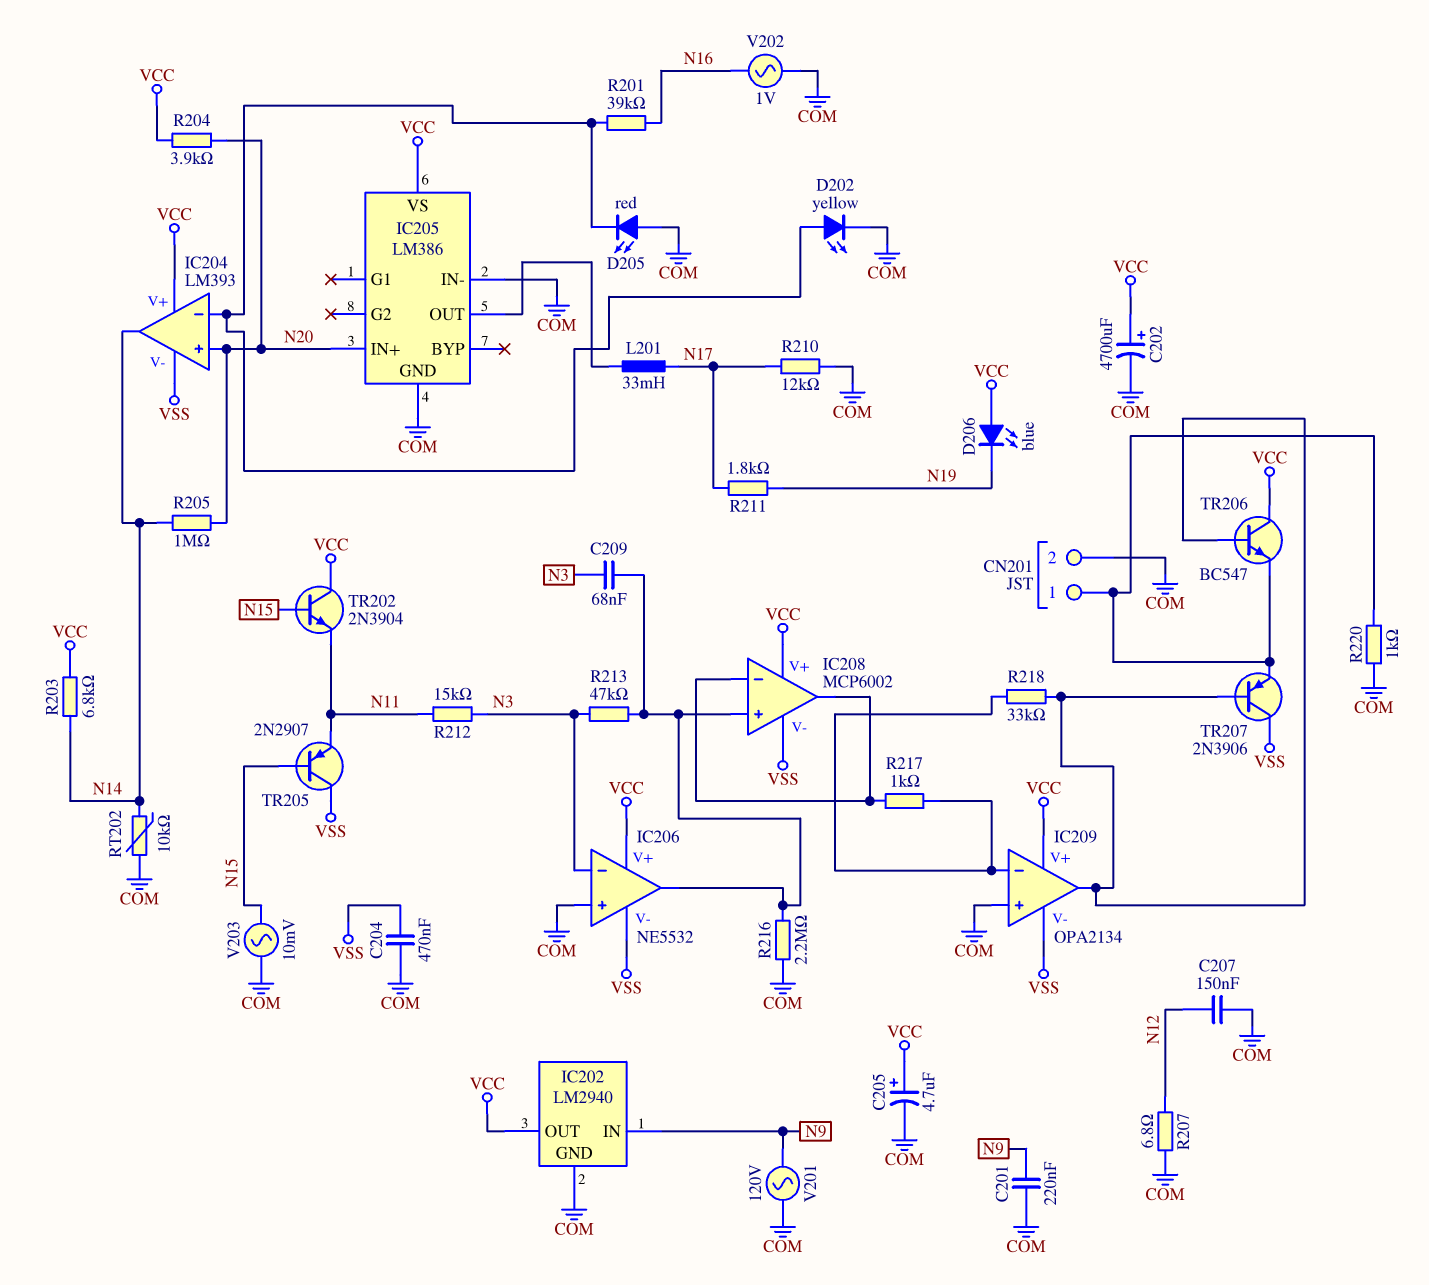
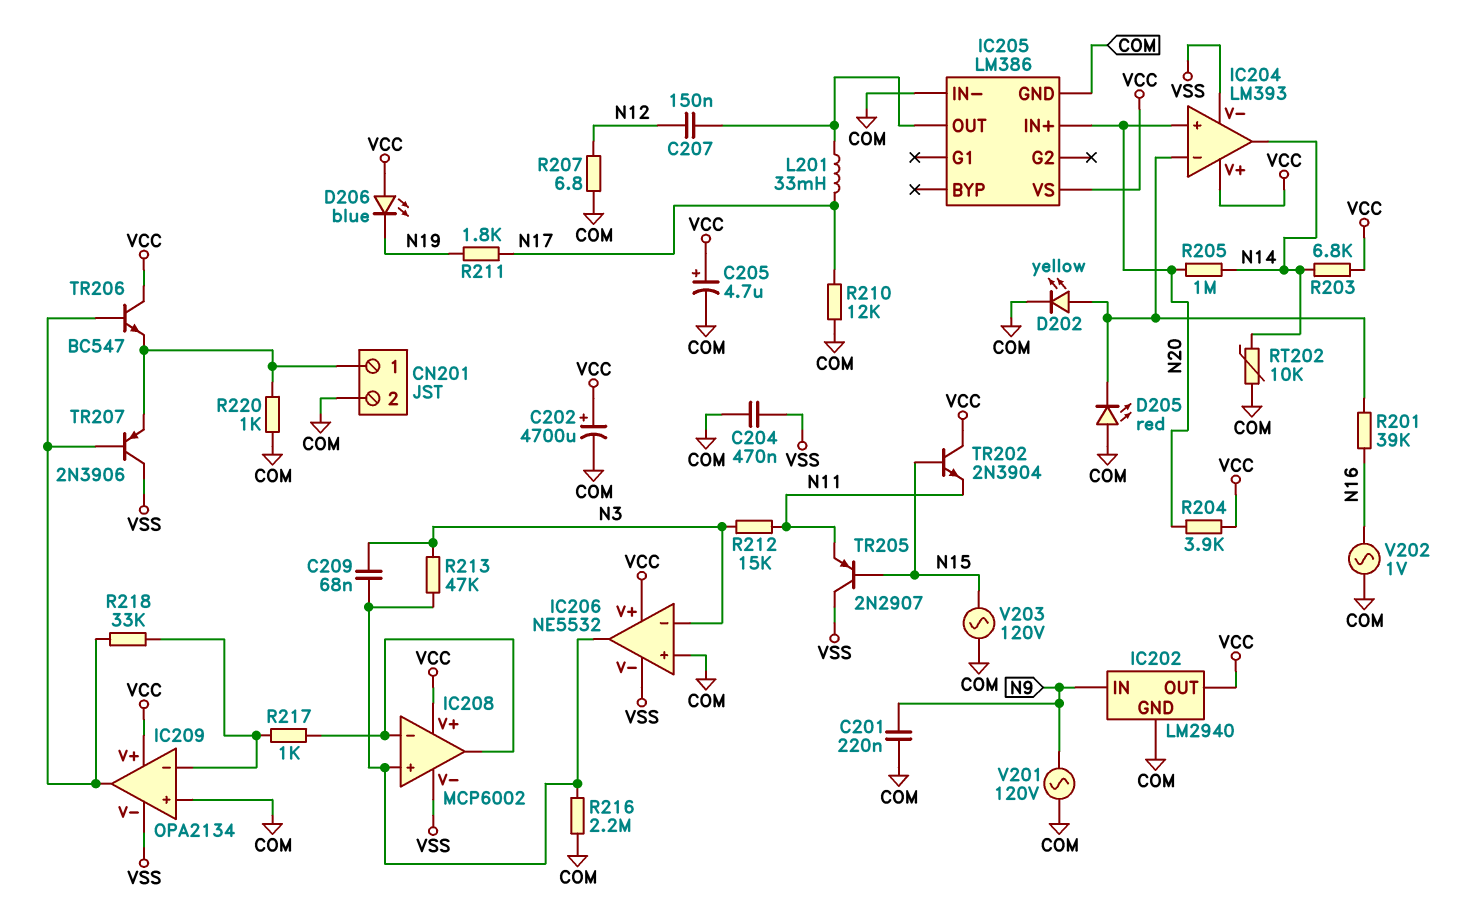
C207: 150nF (COM, N12) -> 150nF (IC205/OUT, N12)
V203: AC 10mV (COM, N15) -> AC 120V (COM, N15)

